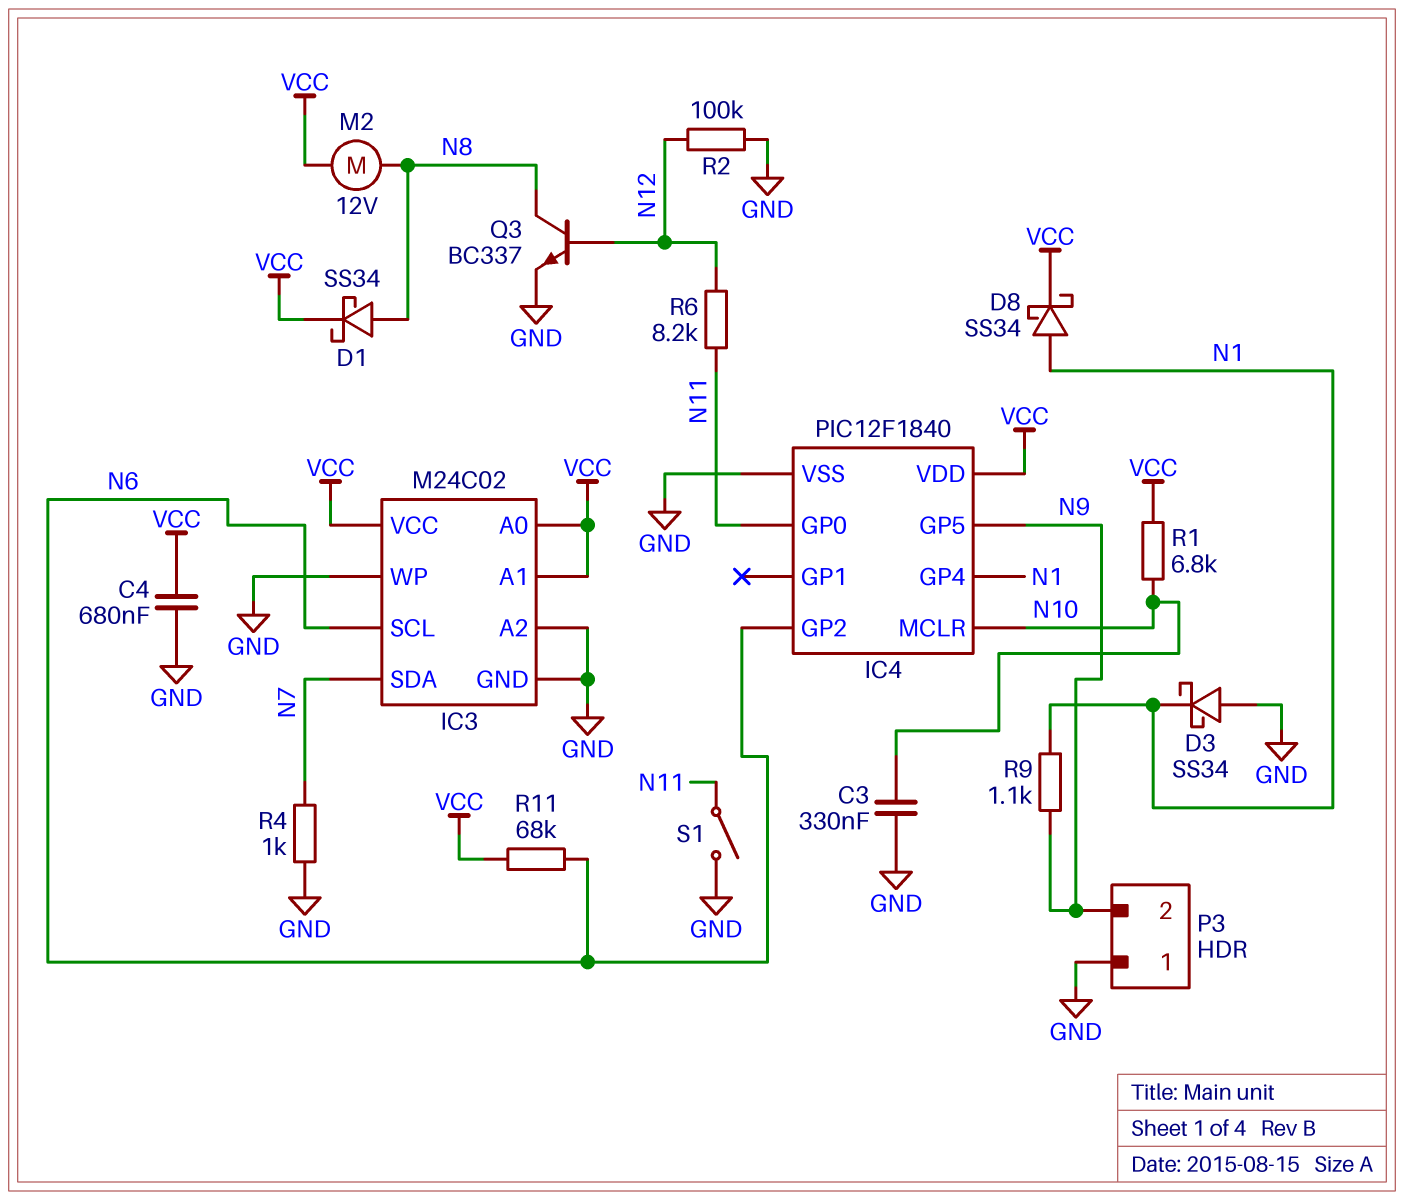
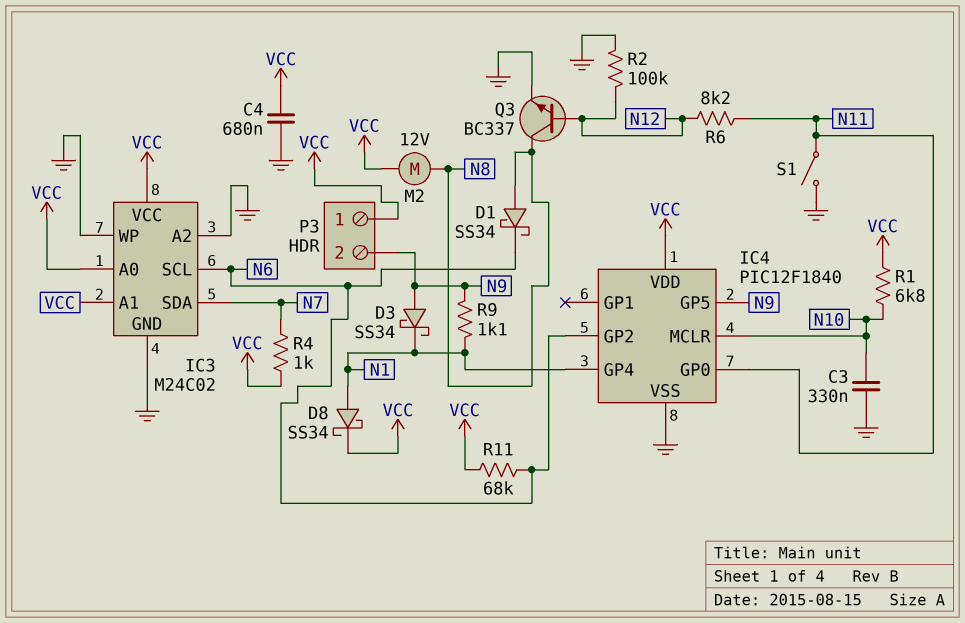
D1: schottky SS34 (A N8, K VCC) -> schottky SS34 (A N8, K N6)
D3: schottky SS34 (A GND, K N1) -> schottky SS34 (A N9, K N1)
P3 pin 1: GND -> VCC
R4: 1k (GND, N7) -> 1k (N7, VCC)

